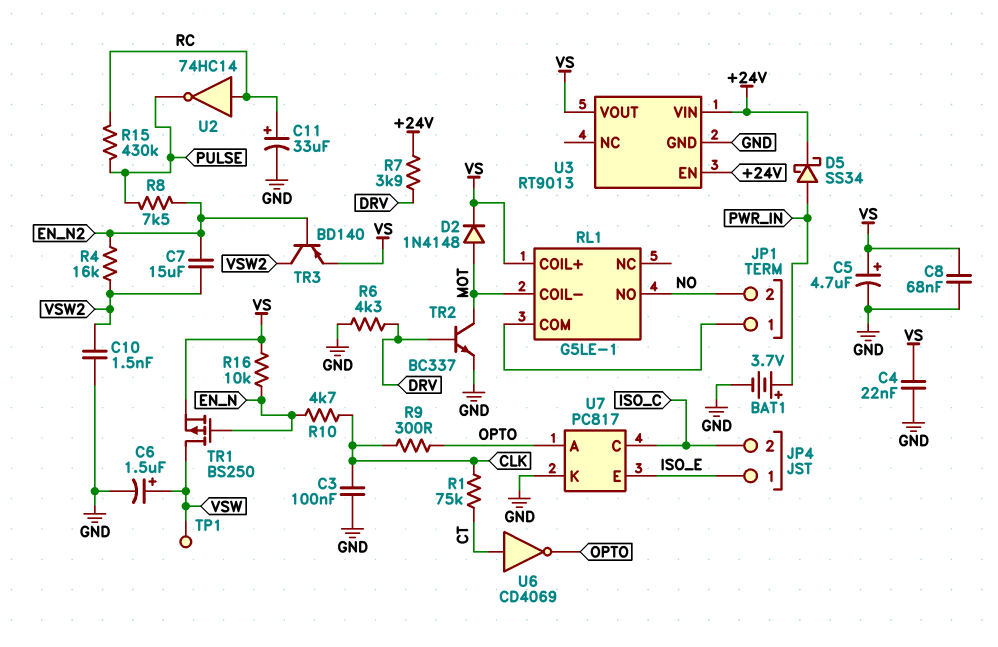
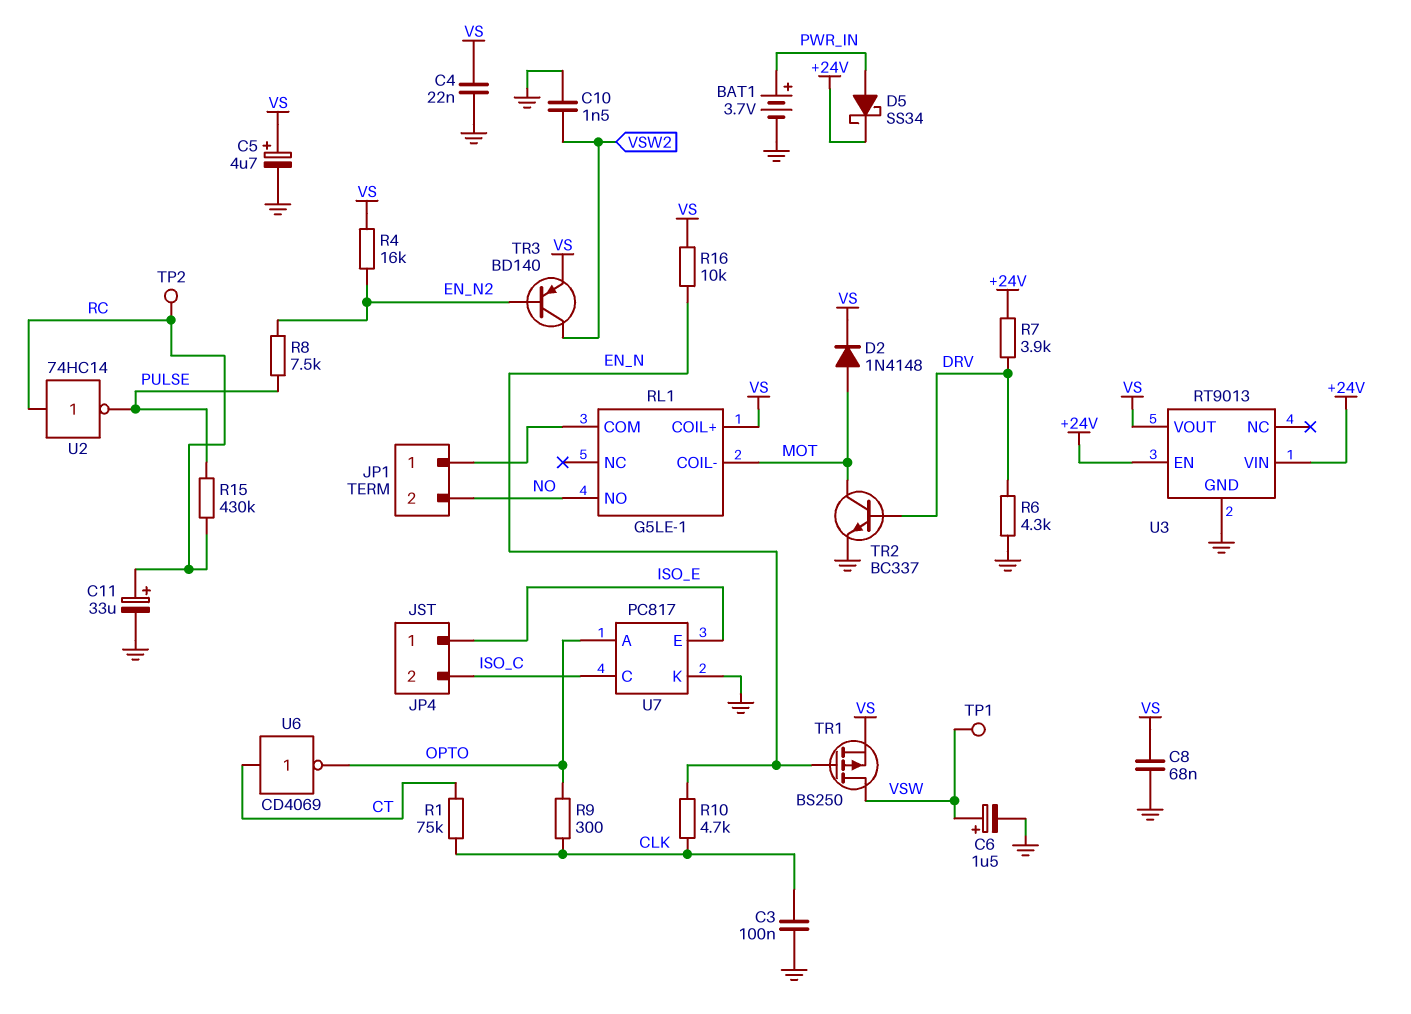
C7: 15uF (EN_N2, VSW2) -> none
R4: 16k (EN_N2, VSW2) -> 16k (EN_N2, VS)
TP2: none -> test point (RC)

